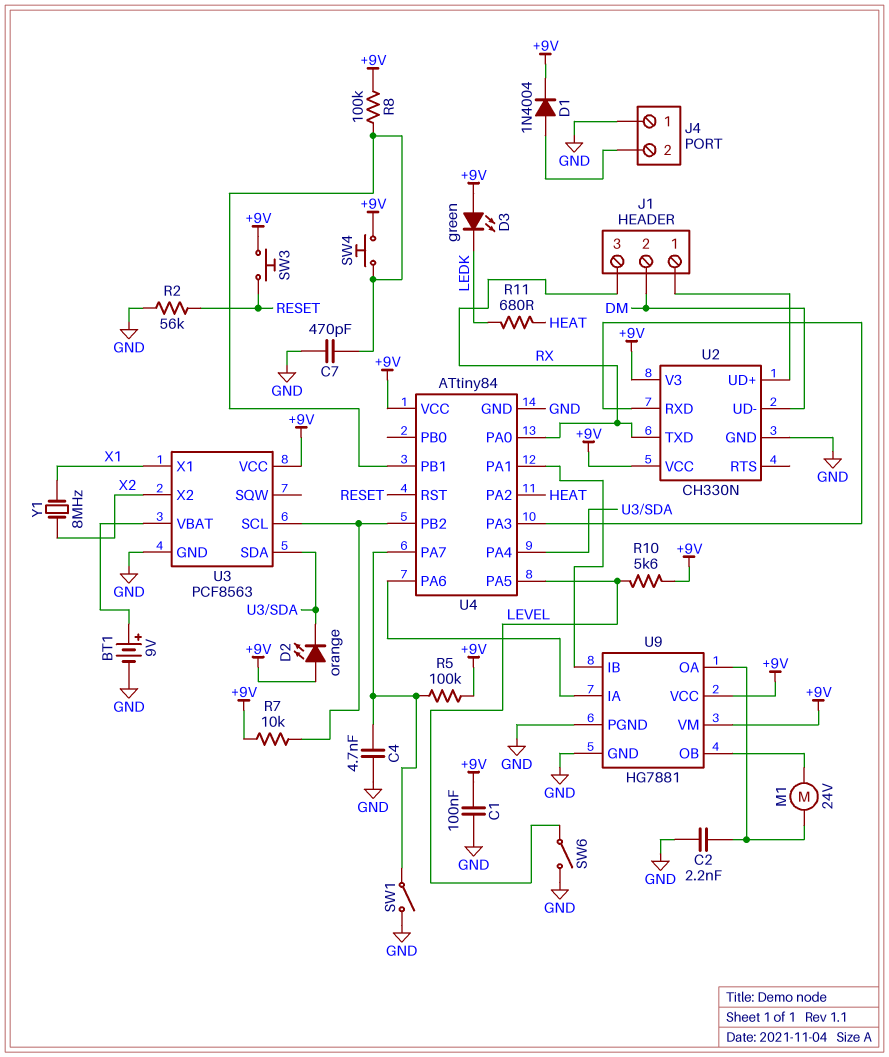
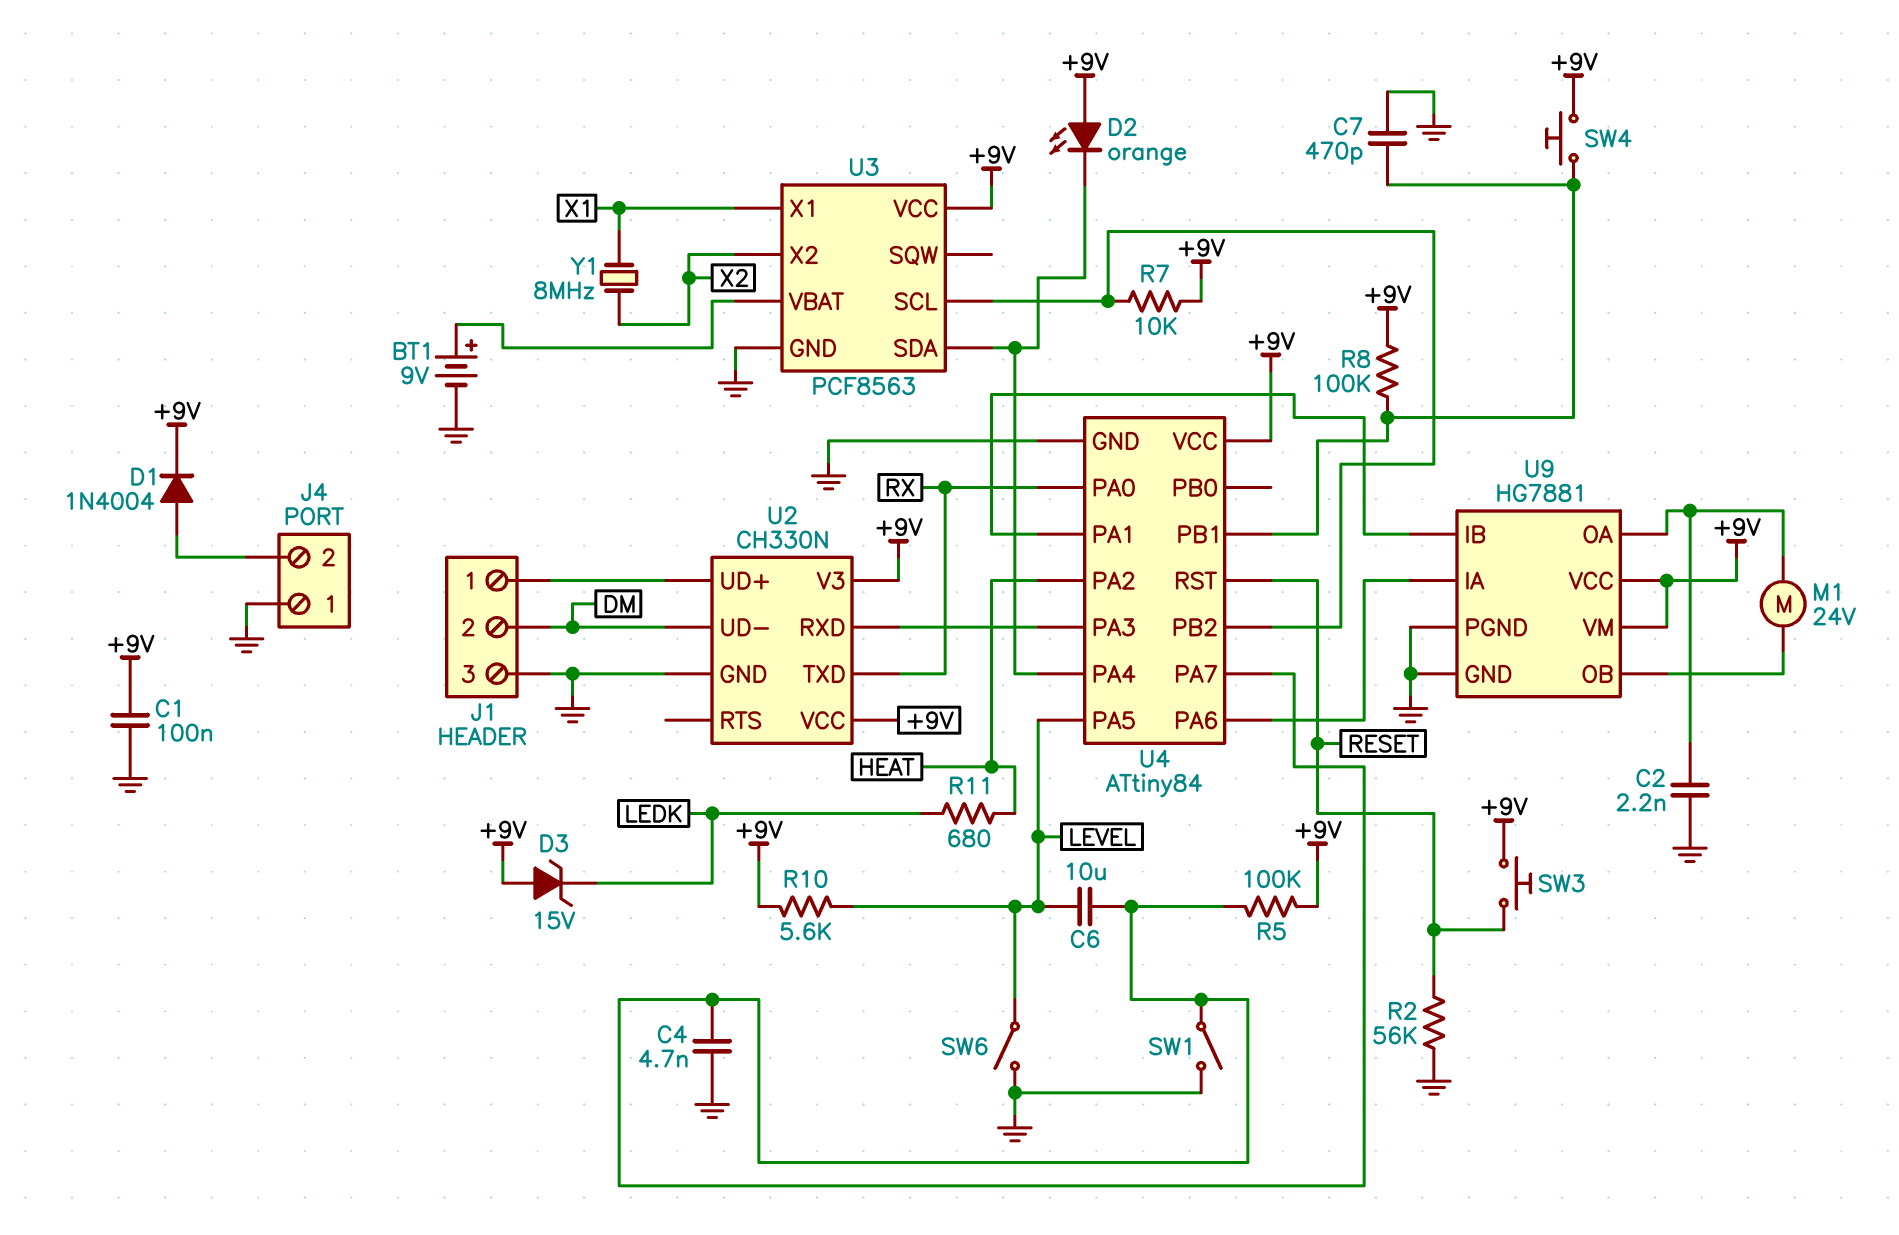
C6: none -> 10uF (LEVEL, U4/PA7)
D3: LED green (A +9V, K LEDK) -> zener 15V (A +9V, K LEDK)
J1 pin 3: RX -> GND

